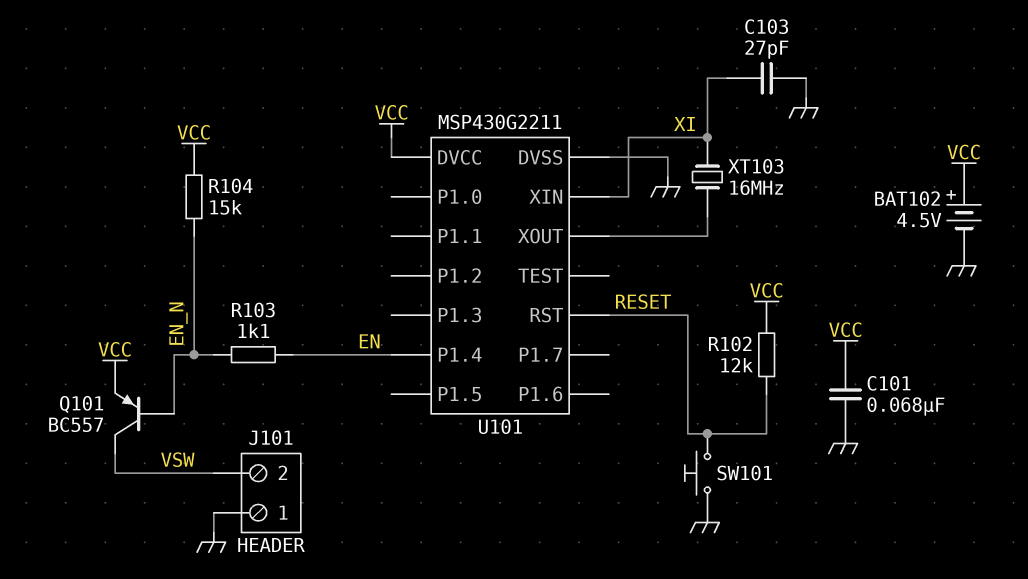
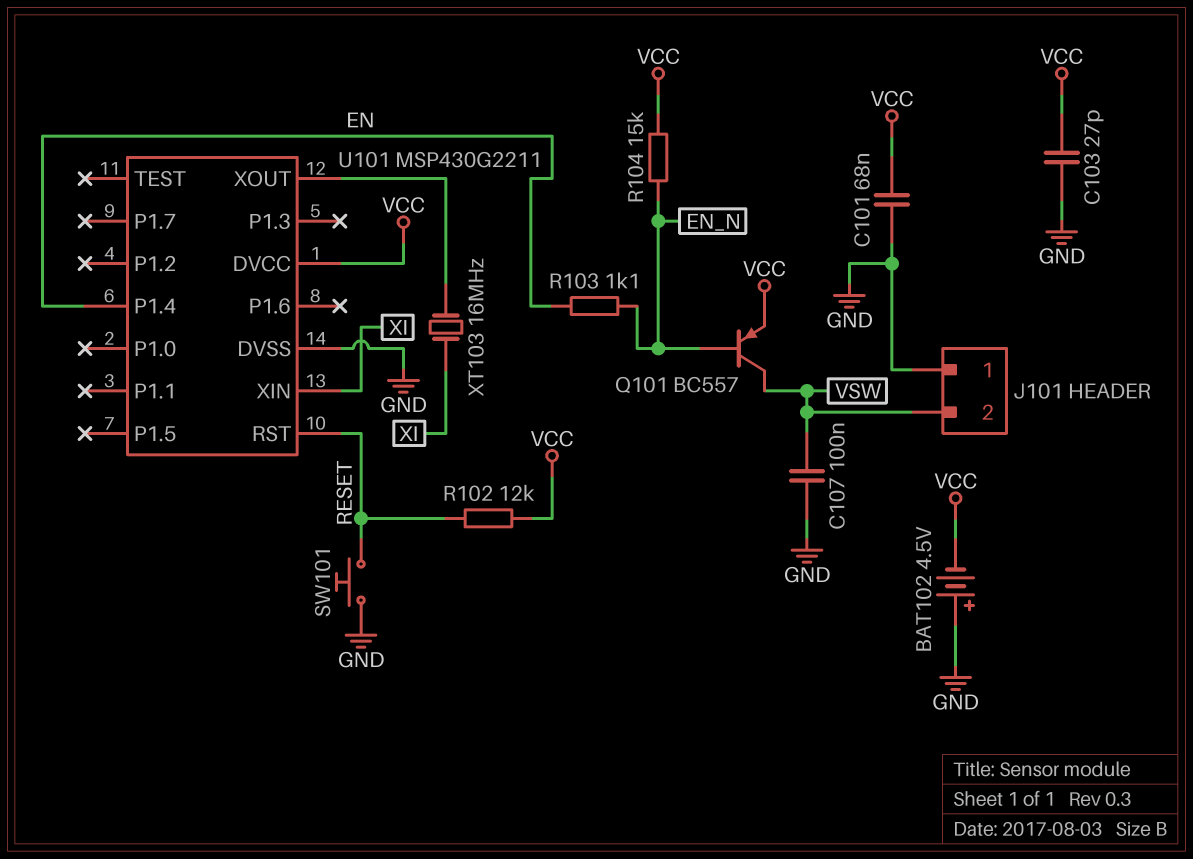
BAT102: 4.5V (plus VCC, minus GND) -> 4.5V (plus GND, minus VCC)
C103: 27pF (GND, XI) -> 27pF (GND, VCC)
C107: none -> 100nF (GND, VSW)

